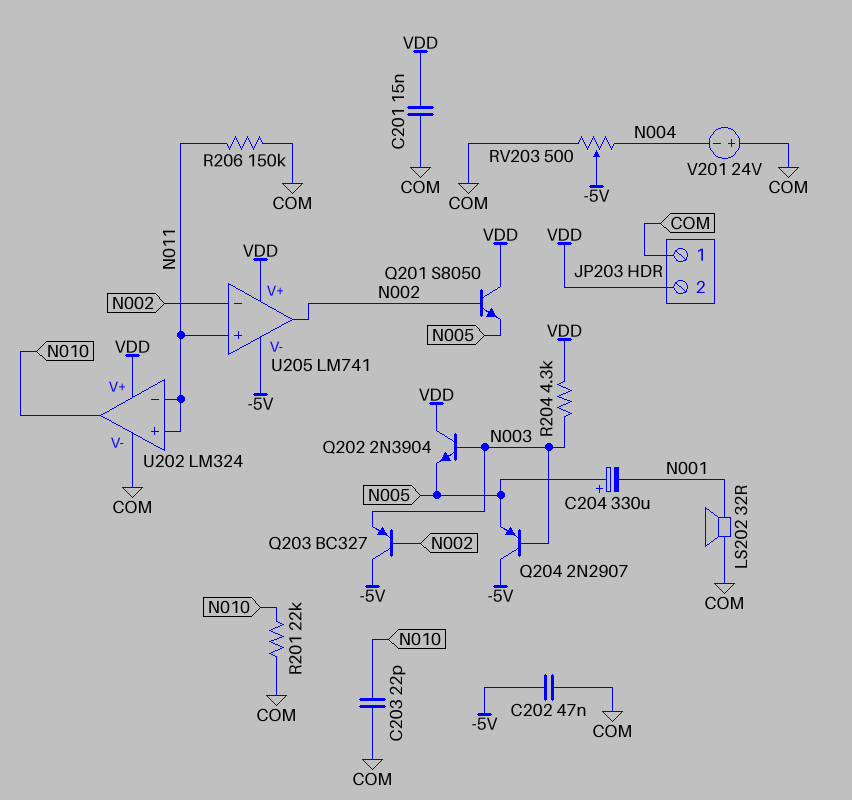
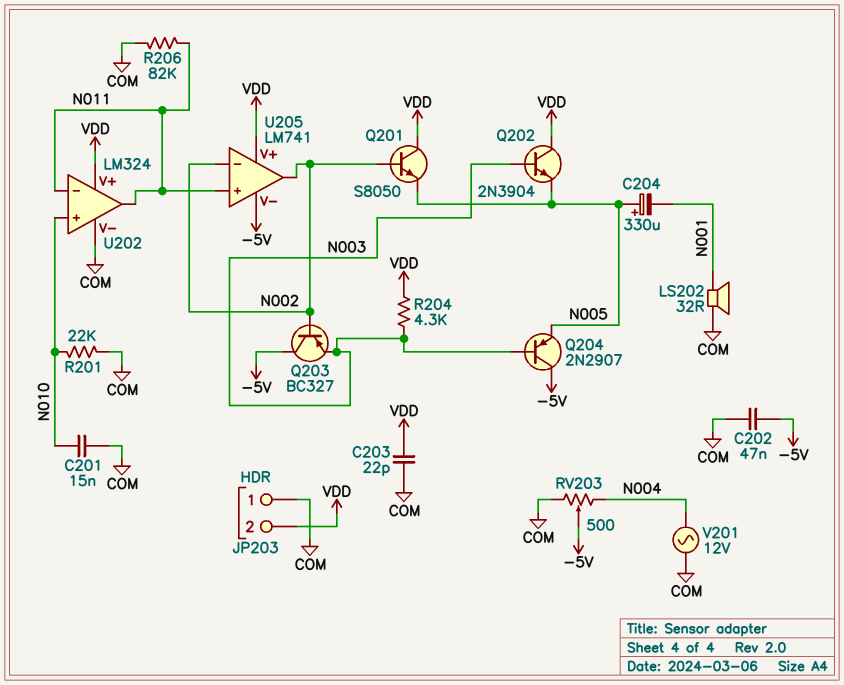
C201: 15nF (COM, VDD) -> 15nF (COM, N010)
C203: 22pF (COM, N010) -> 22pF (COM, VDD)
R206: 150k (COM, N011) -> 82k (COM, N011)
U202 pin in+: N011 -> N010
U202 pin out: N010 -> N011
V201: 24V (plus COM, minus N004) -> AC 12V (COM, N004)

